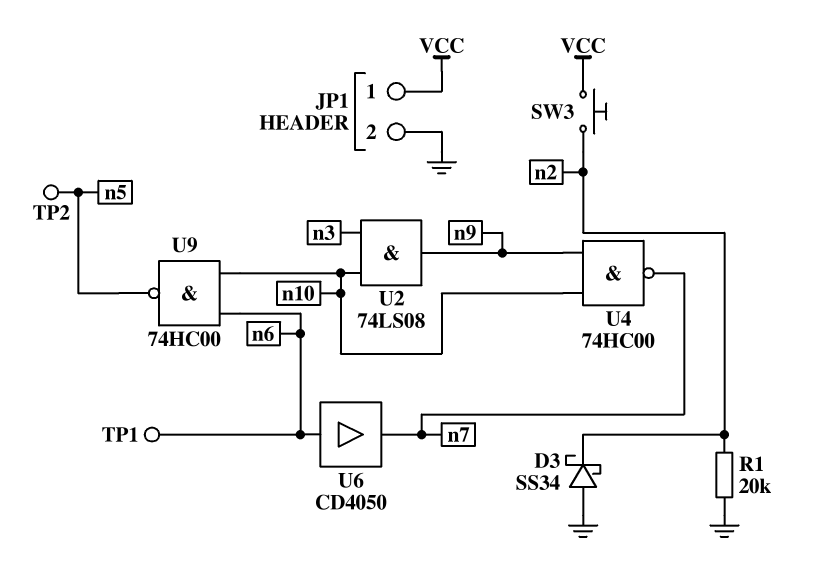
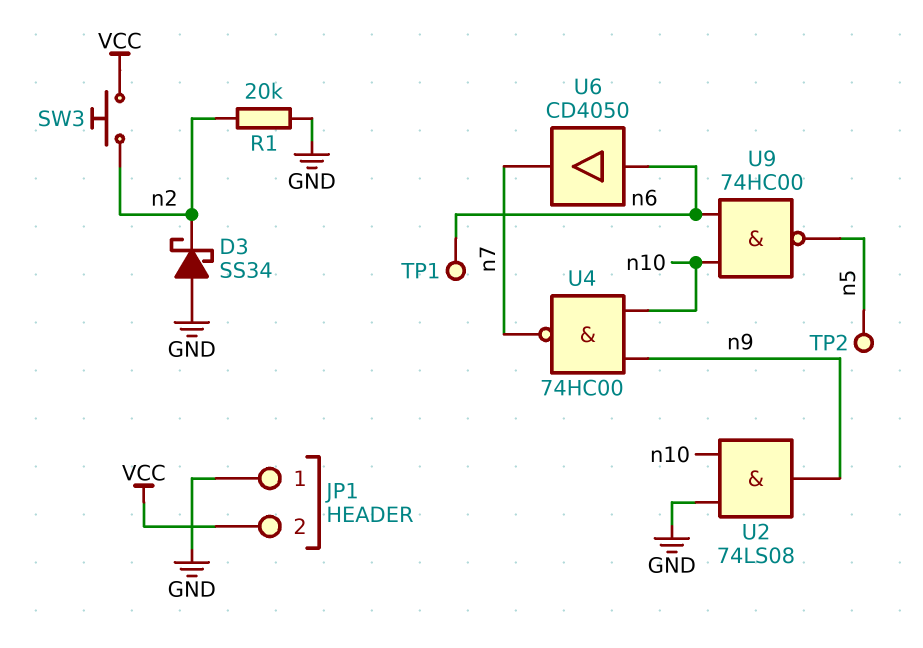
JP1 pin 1: VCC -> GND
JP1 pin 2: GND -> VCC
U2: AND 74LS08 (in n3, in n10, out n9) -> AND 74LS08 (in GND, in n10, out n9)

